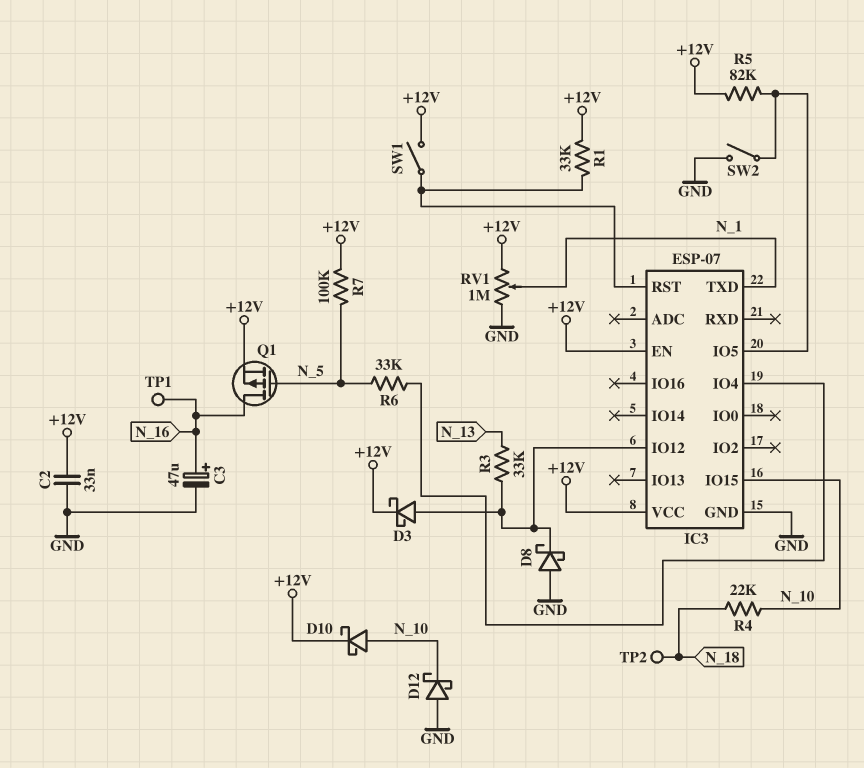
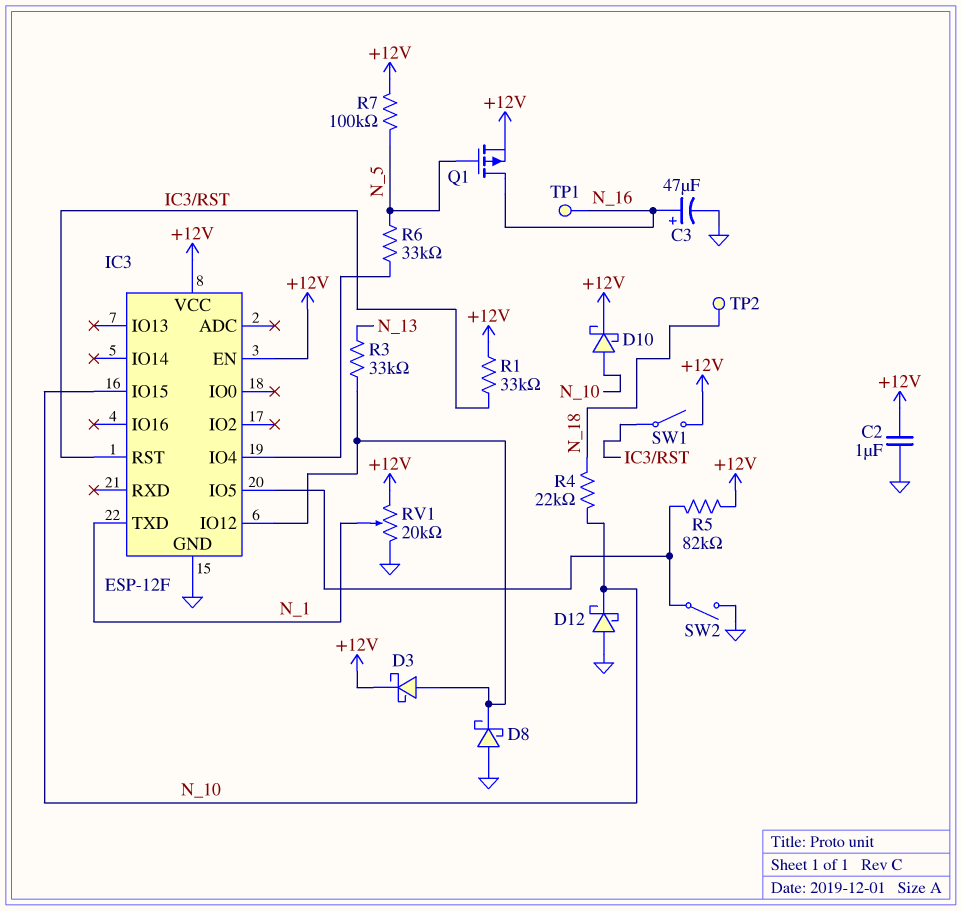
C2: 33nF (+12V, GND) -> 1uF (+12V, GND)
IC3: ESP-07 -> ESP-12F
RV1: 1M (+12V, GND, wiper N_1) -> 20k (+12V, GND, wiper N_1)

